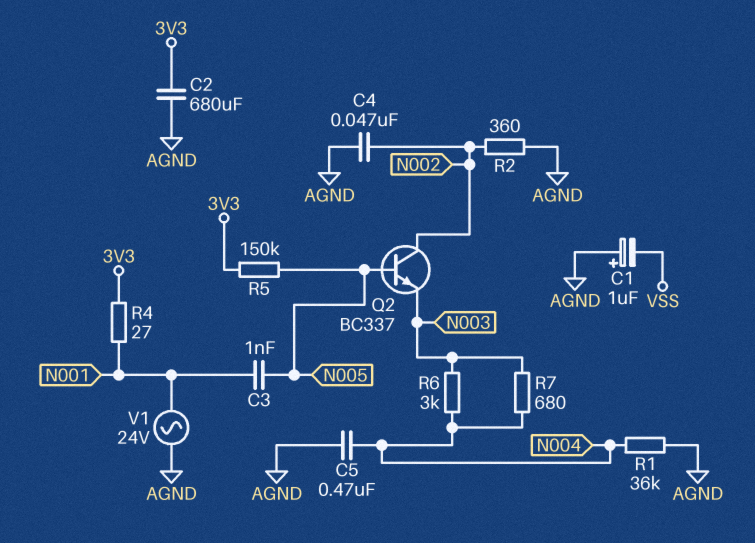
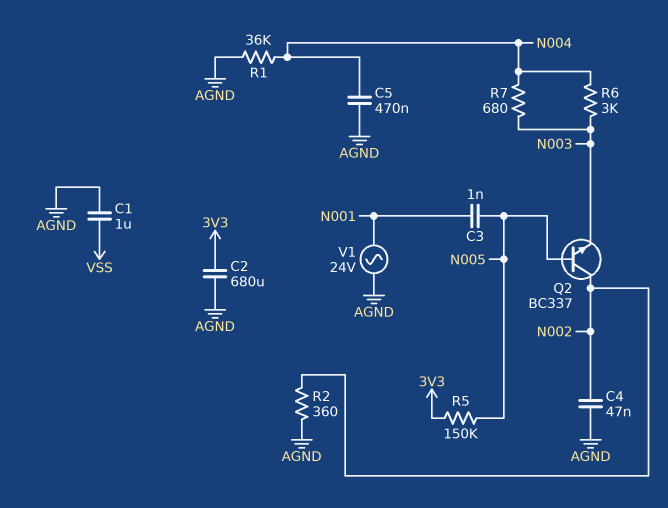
C1: 1uF (plus AGND, minus VSS) -> 1uF (AGND, VSS)
R4: 27 (3V3, N001) -> none

